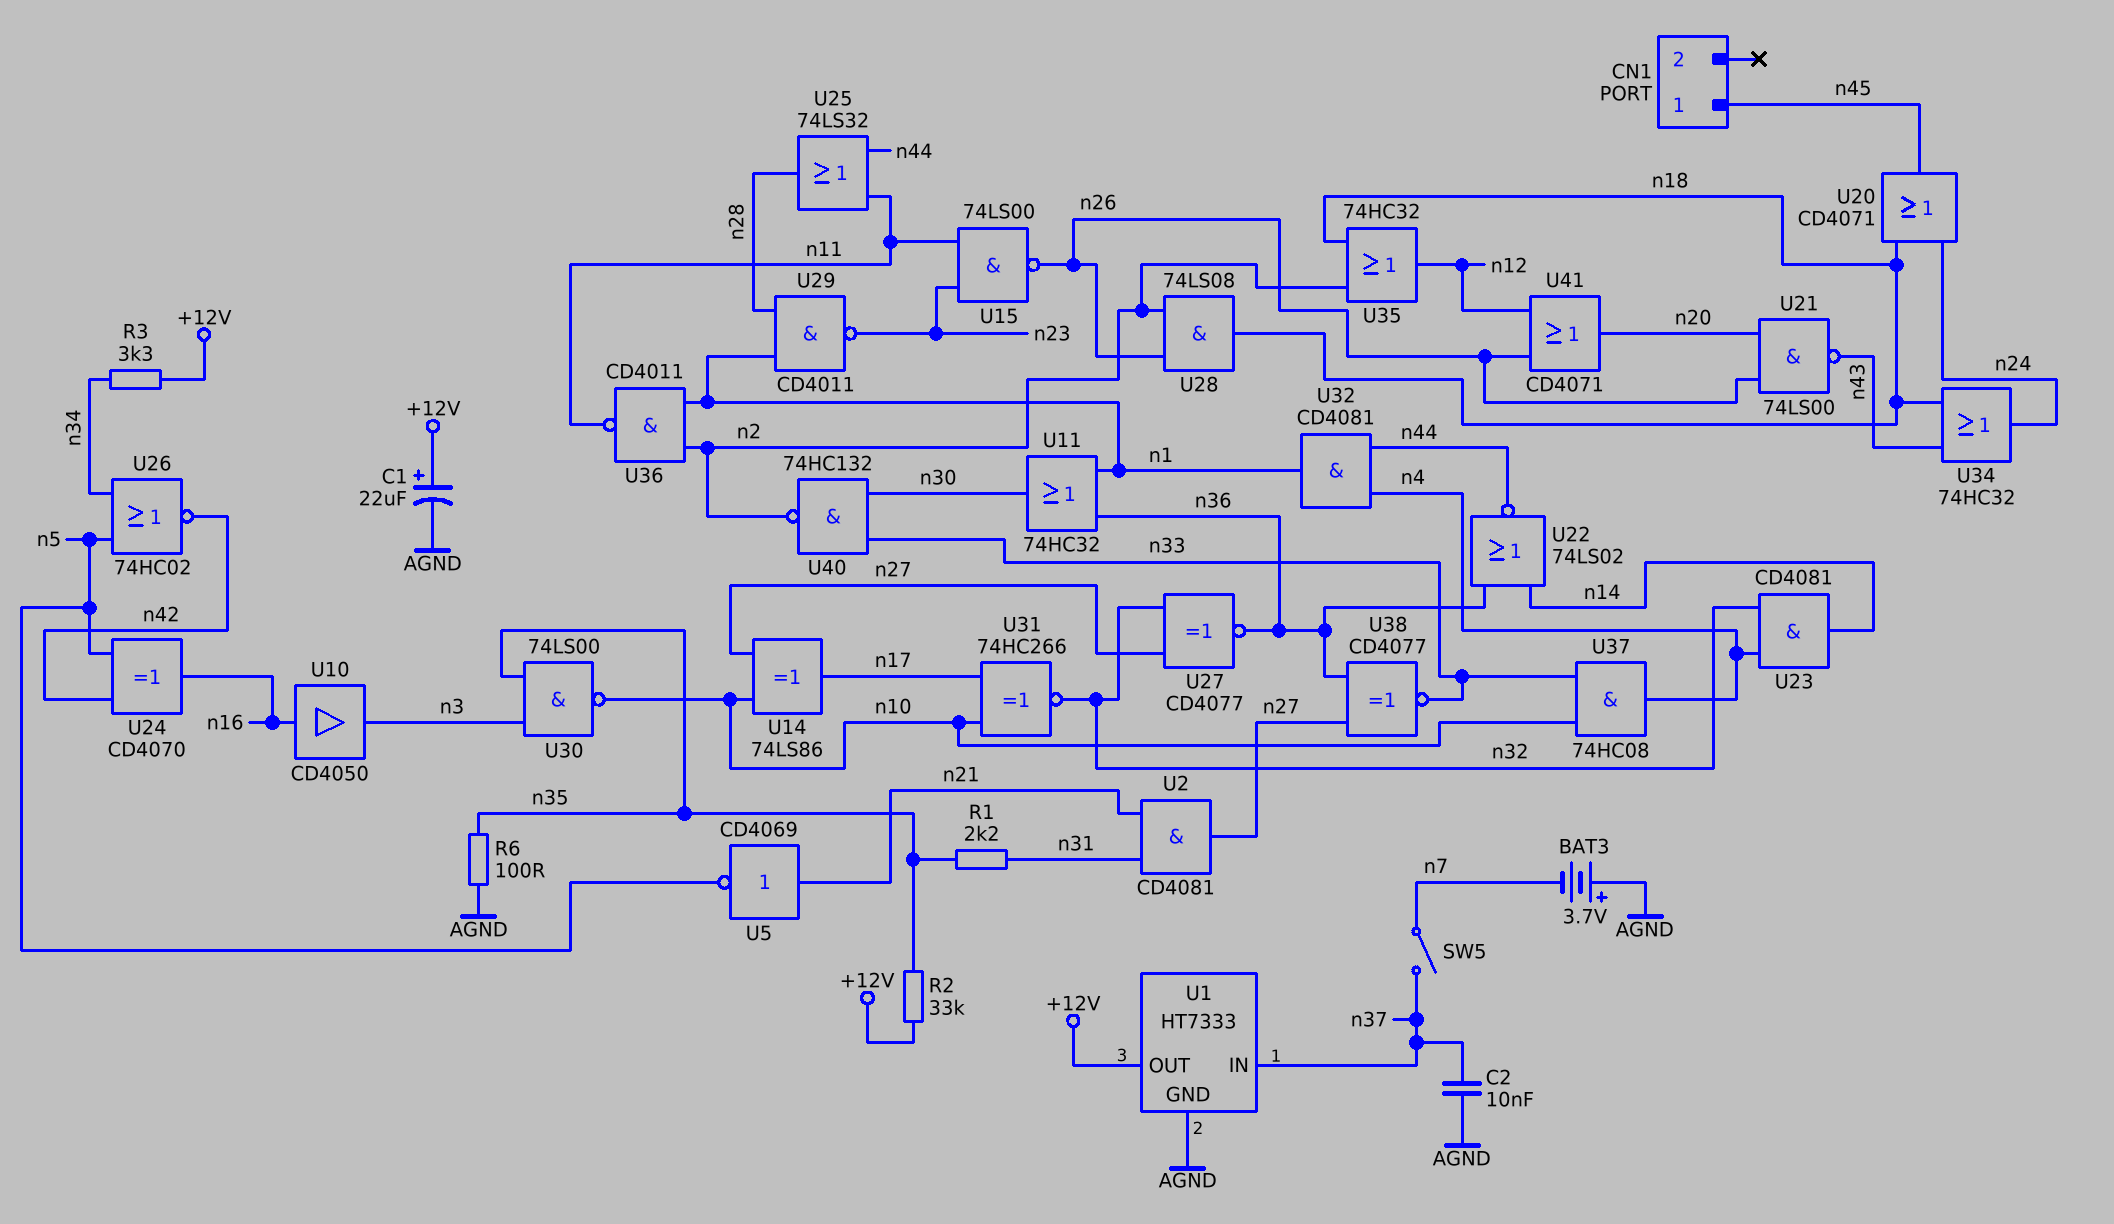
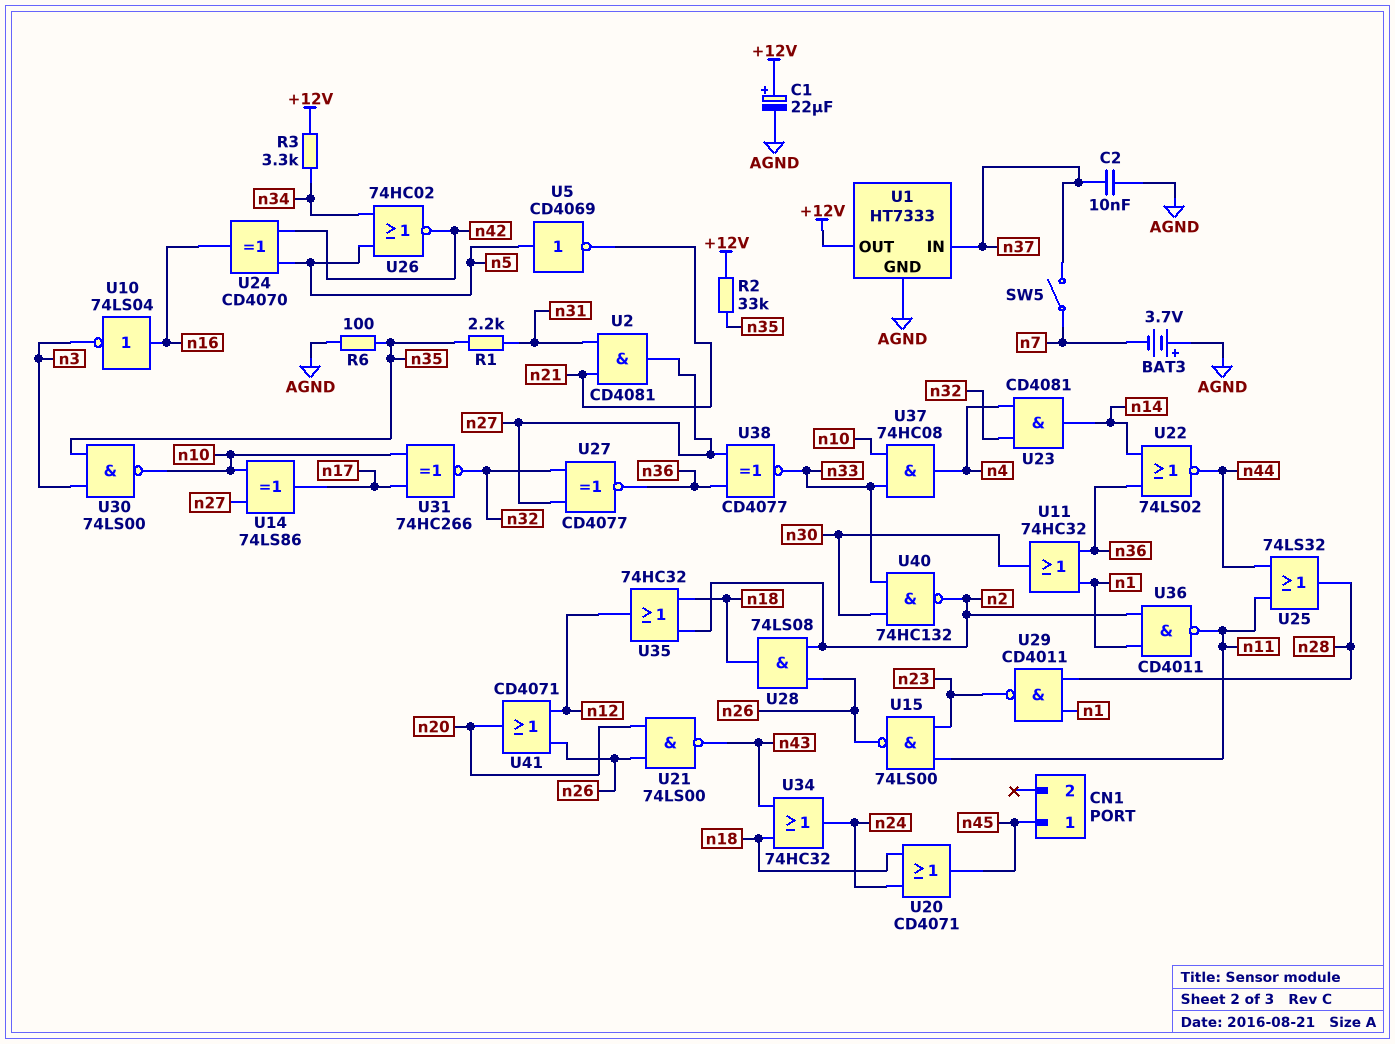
U5: NOT CD4069 (in n21, out n5) -> NOT CD4069 (in n5, out n21)
U10: buffer CD4050 (in n16, out n3) -> NOT 74LS04 (in n16, out n3)
U32: AND CD4081 (in n4, in n44, out n1) -> none

